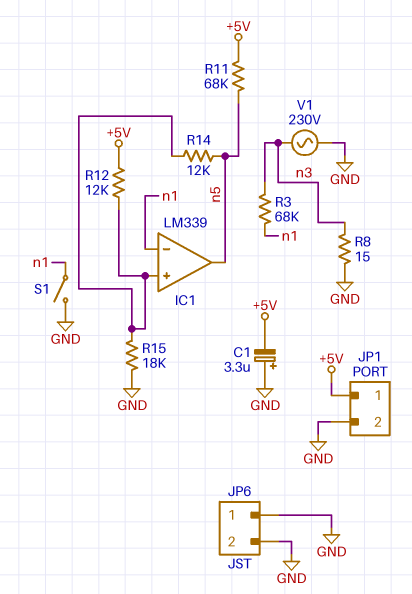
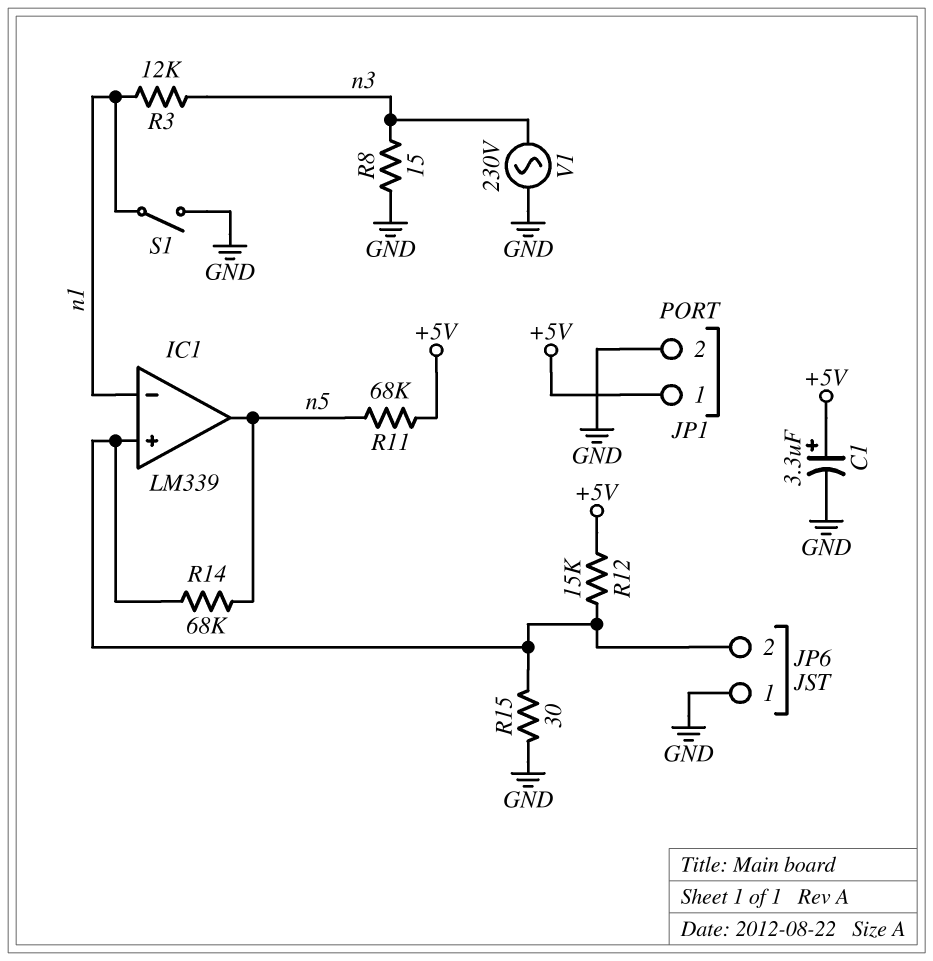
C1: 3.3uF (plus GND, minus +5V) -> 3.3uF (plus +5V, minus GND)
JP6 pin 2: GND -> IC1/in+
R3: 68k (n1, n3) -> 12k (n1, n3)
R12: 12k (+5V, IC1/in+) -> 15k (+5V, IC1/in+)
R14: 12k (IC1/in+, n5) -> 68k (IC1/in+, n5)
R15: 18k (GND, IC1/in+) -> 30 (GND, IC1/in+)

